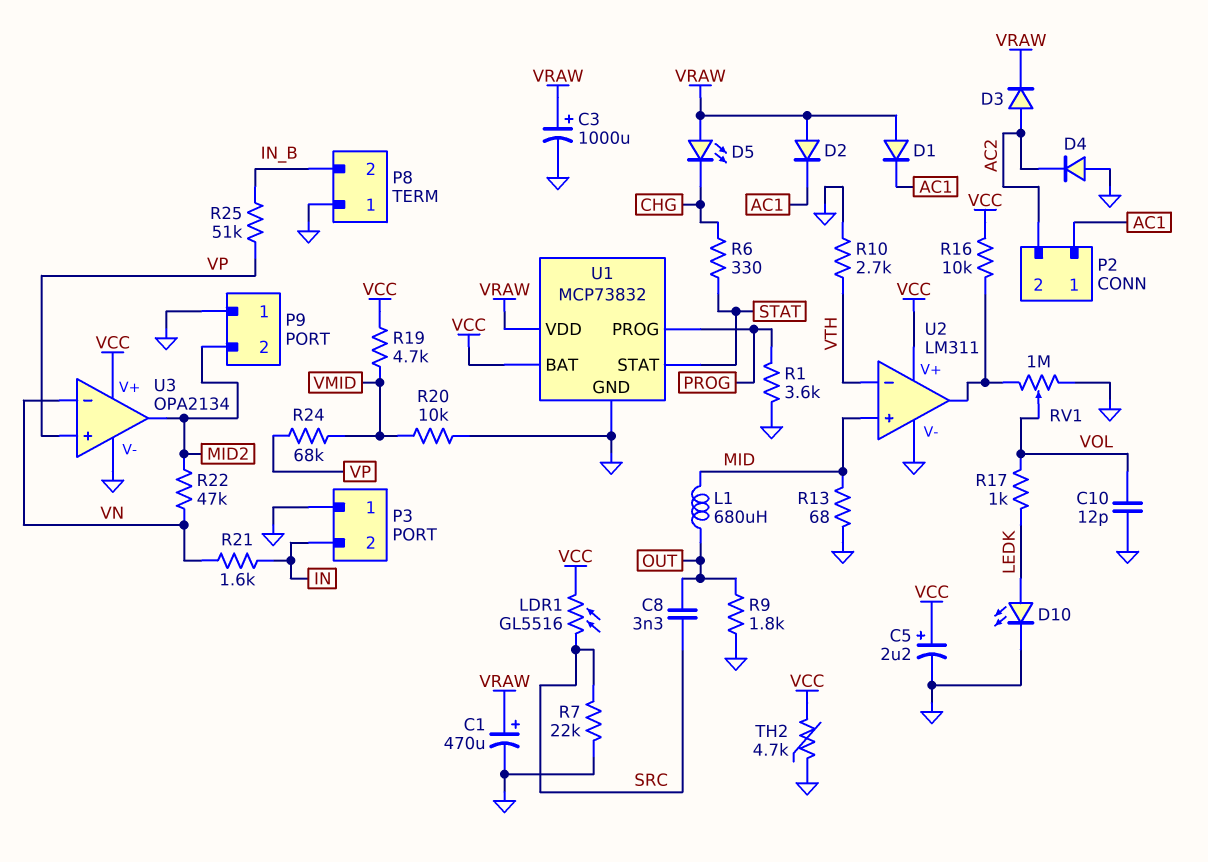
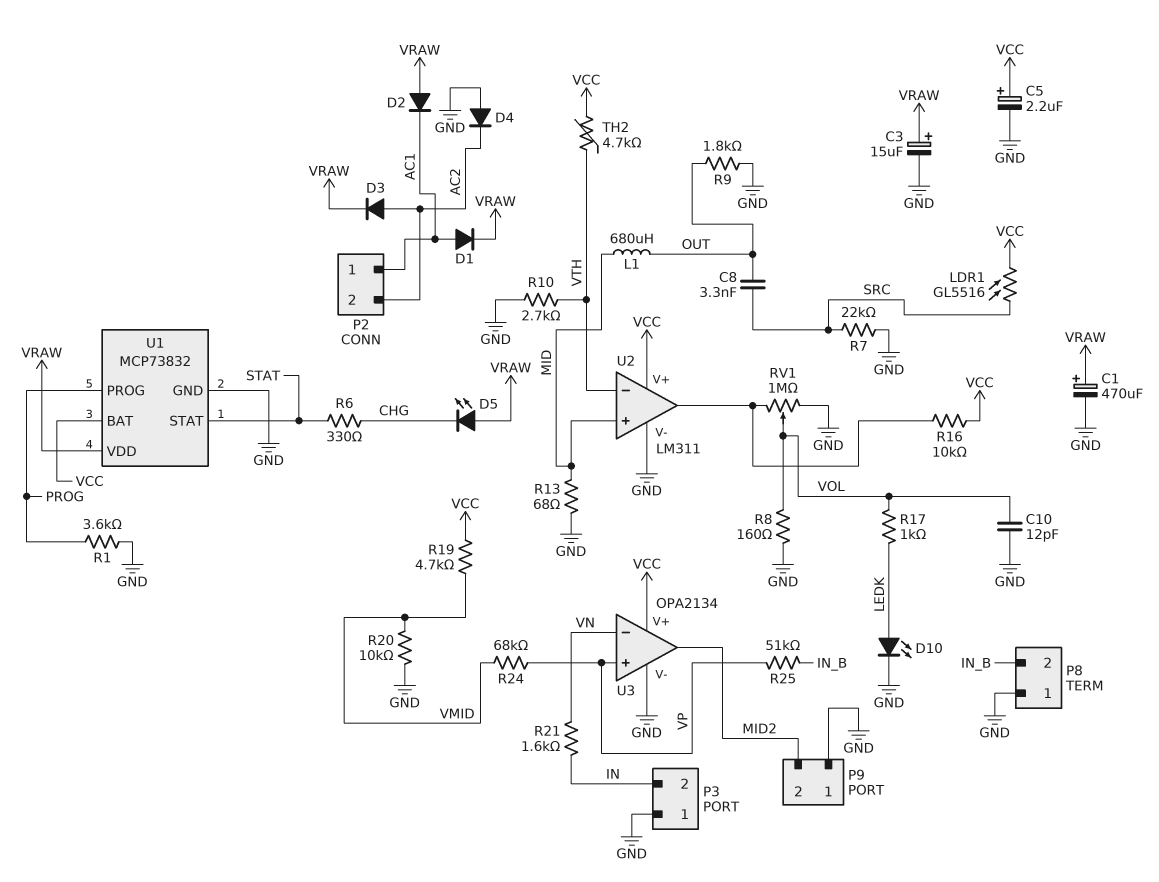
C3: 1000uF (plus VRAW, minus GND) -> 15uF (plus VRAW, minus GND)
D1: diode (A VRAW, K AC1) -> diode (A AC1, K VRAW)
R8: none -> 160 (GND, VOL)
R22: 47k (MID2, VN) -> none
TH2: 4.7k (GND, VCC) -> 4.7k (VCC, VTH)

